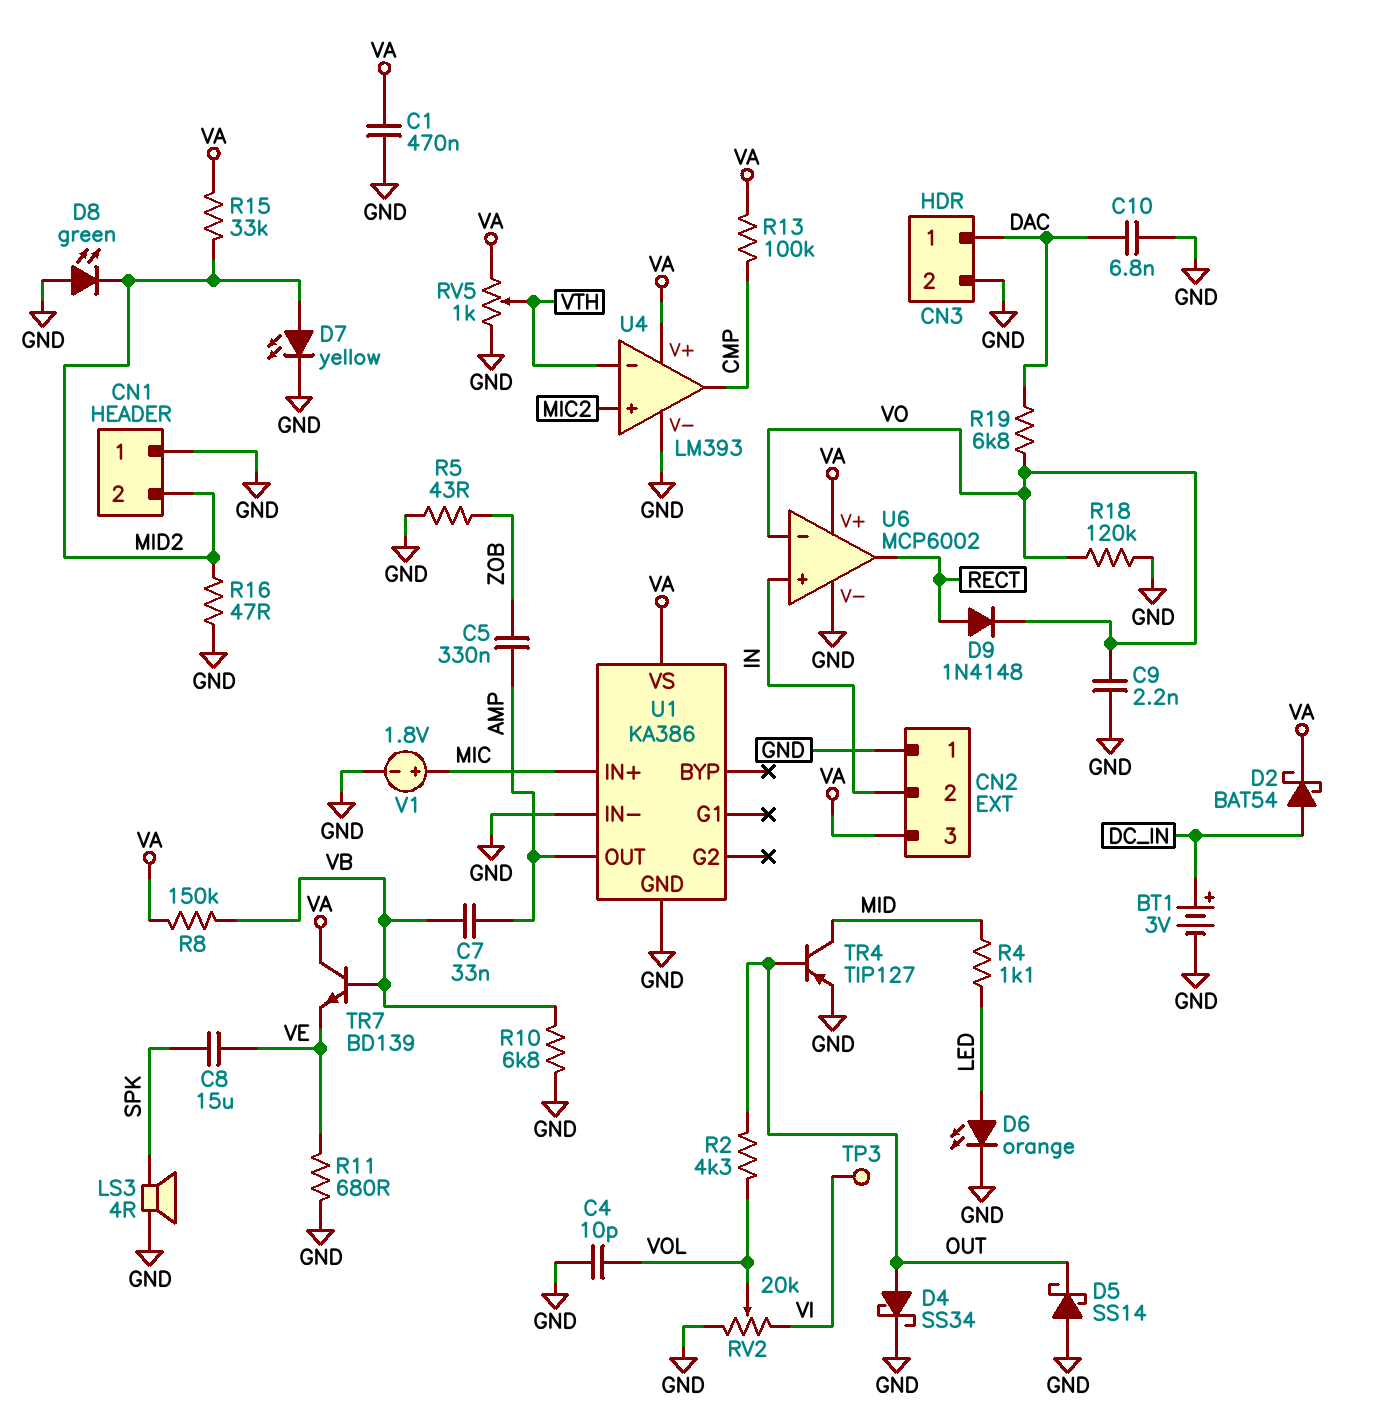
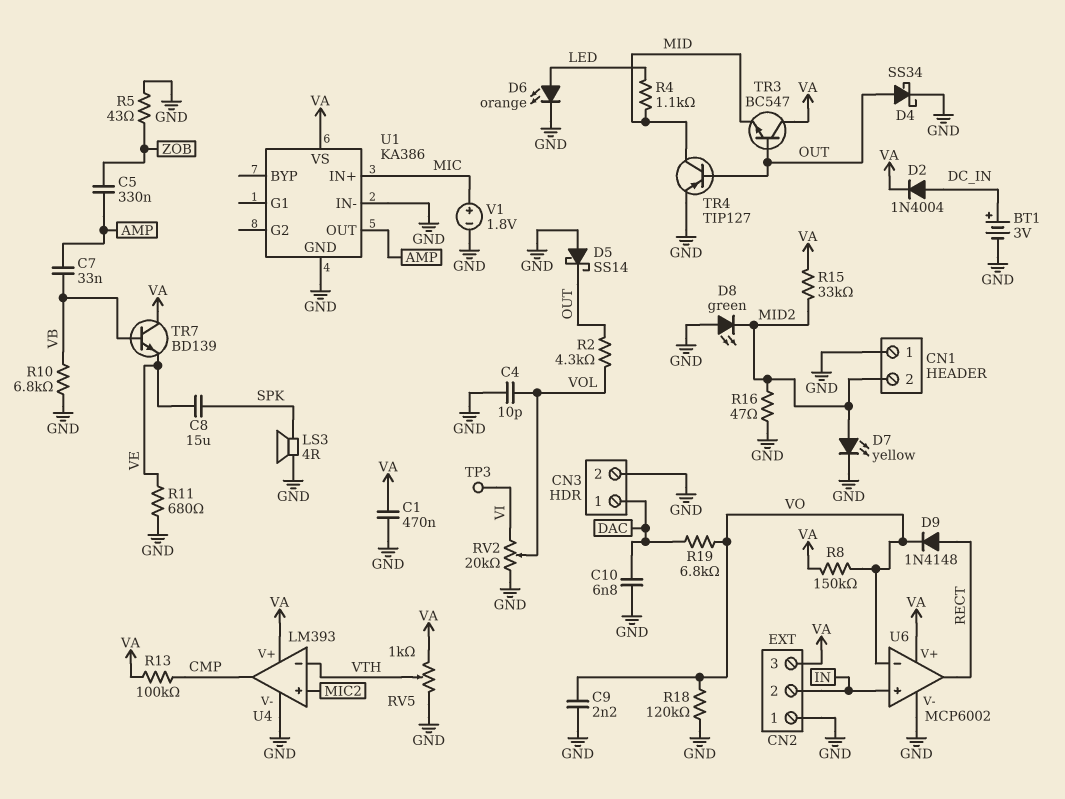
D2: schottky BAT54 (A DC_IN, K VA) -> diode 1N4004 (A DC_IN, K VA)
R8: 150k (VA, VB) -> 150k (VA, VO)
TR3: none -> NPN BC547 (B OUT, C VA, E MID)

